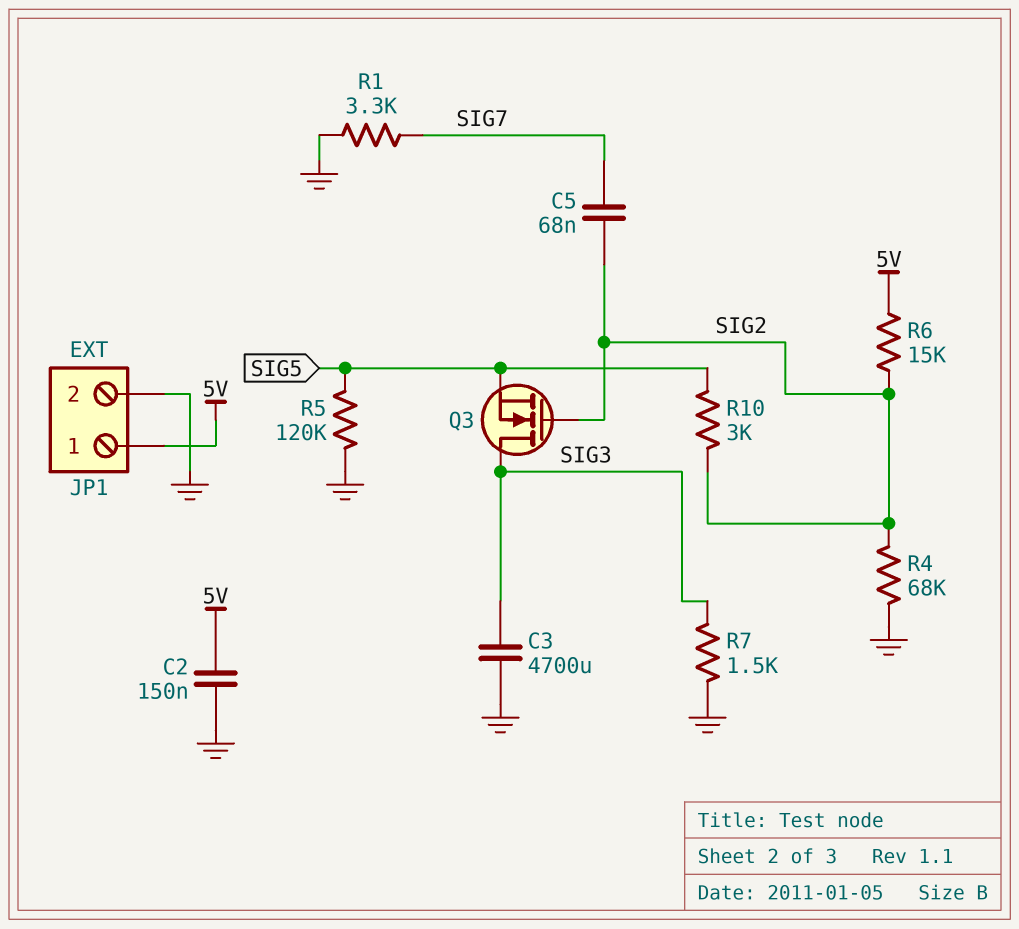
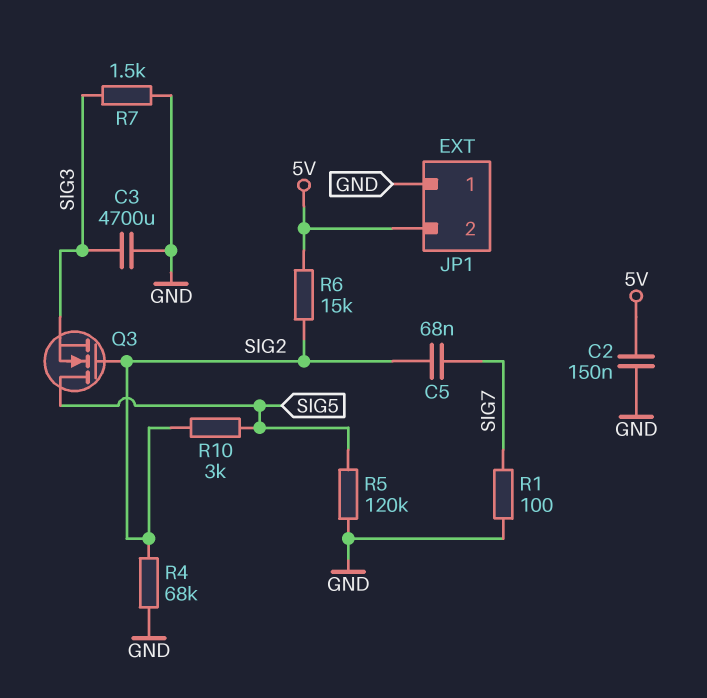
JP1 pin 1: 5V -> GND
JP1 pin 2: GND -> 5V
Q3: NMOS (G SIG2, D SIG3, S SIG5) -> NMOS (G SIG2, D SIG5, S SIG3)
R1: 3.3k (GND, SIG7) -> 100 (GND, SIG7)

